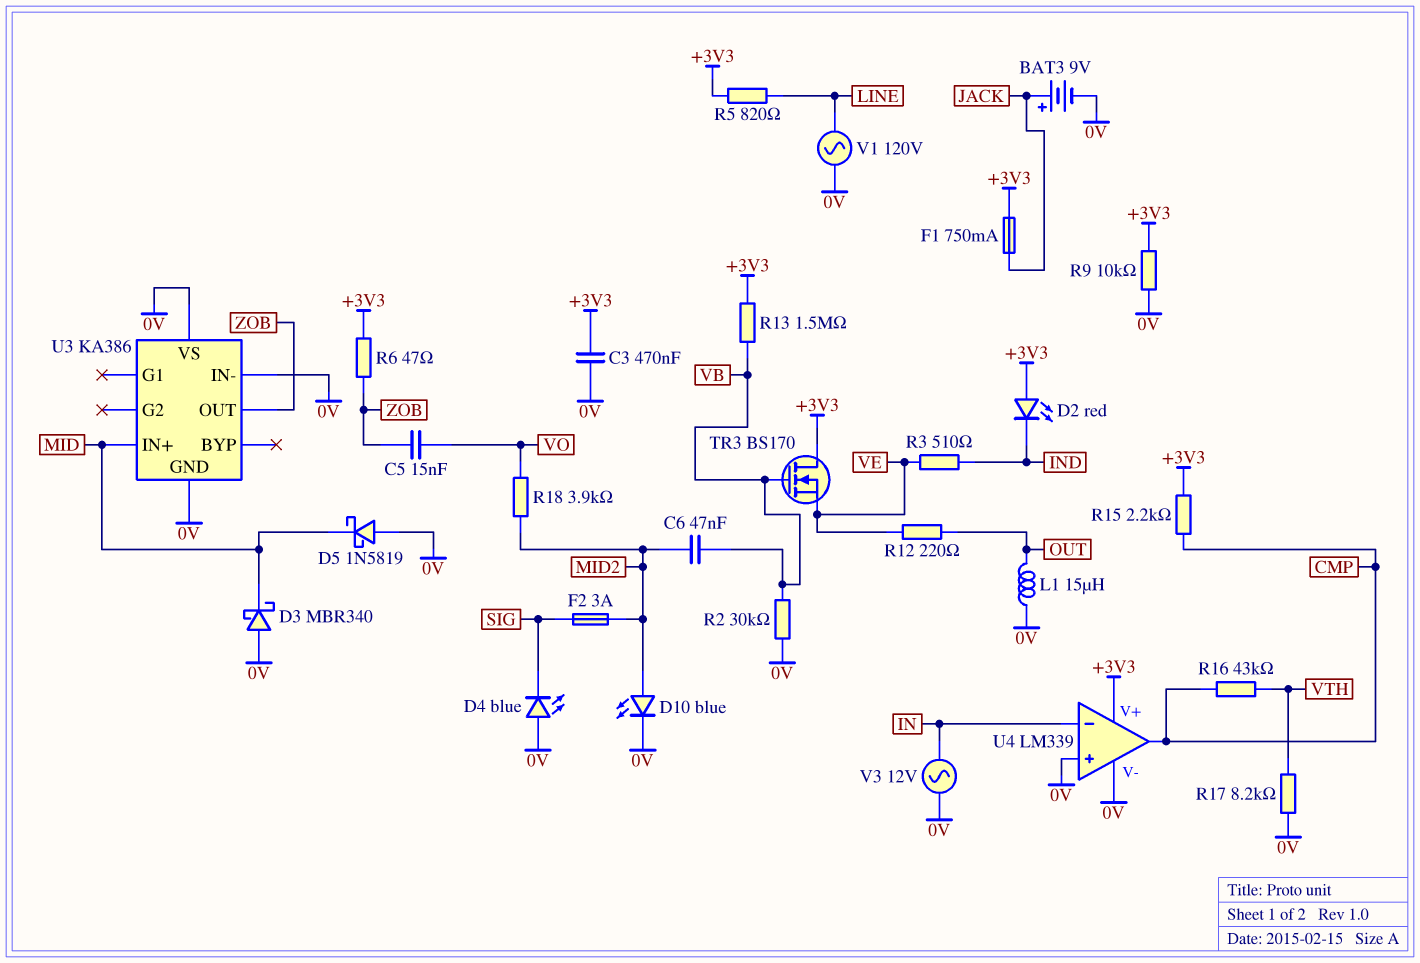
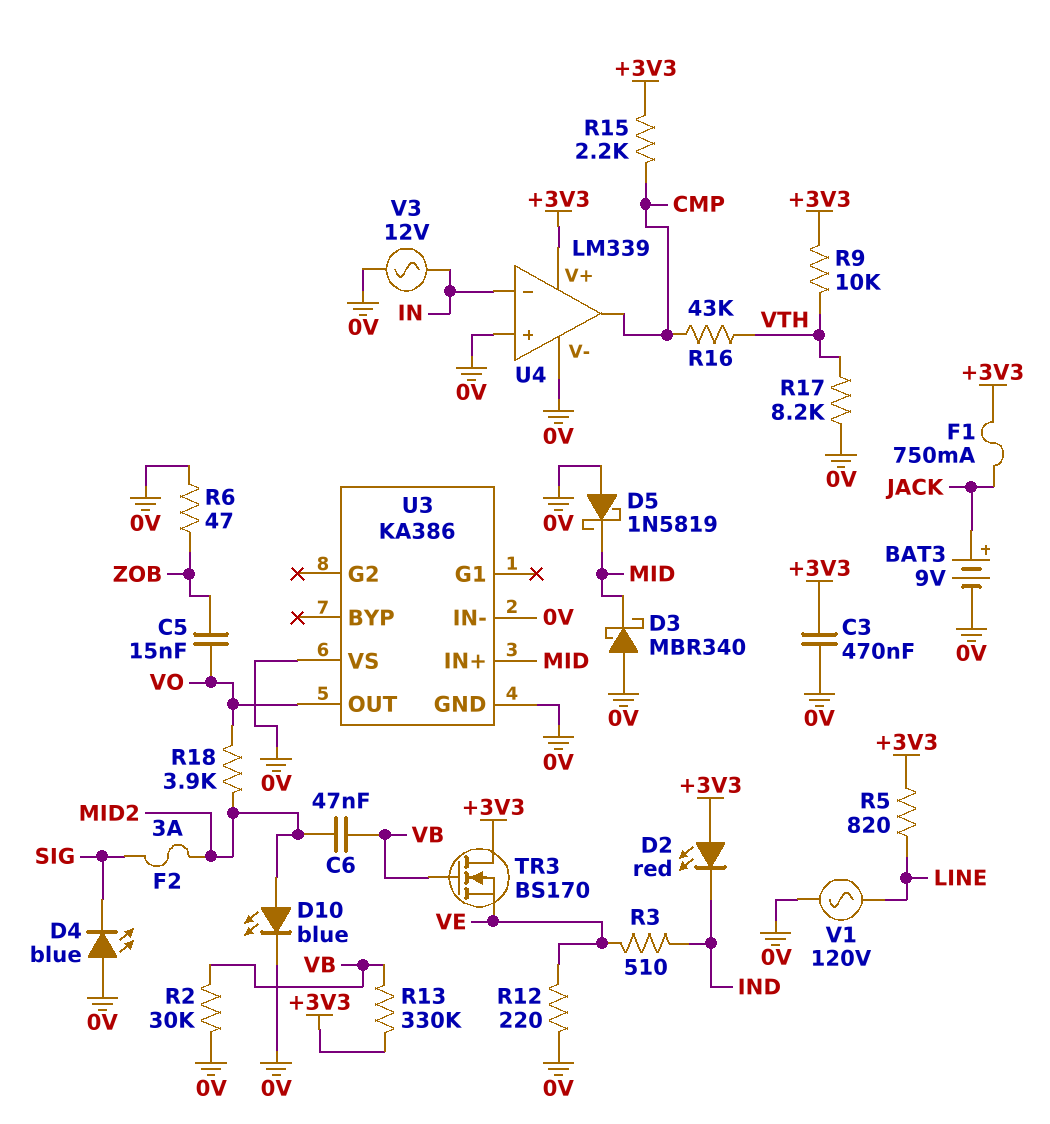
L1: 15uH (0V, OUT) -> none
R6: 47 (+3V3, ZOB) -> 47 (0V, ZOB)
R9: 10k (+3V3, 0V) -> 10k (+3V3, VTH)
R12: 220 (OUT, VE) -> 220 (0V, VE)
R13: 1.5M (+3V3, VB) -> 330k (+3V3, VB)
U3 pin OUT: ZOB -> VO

